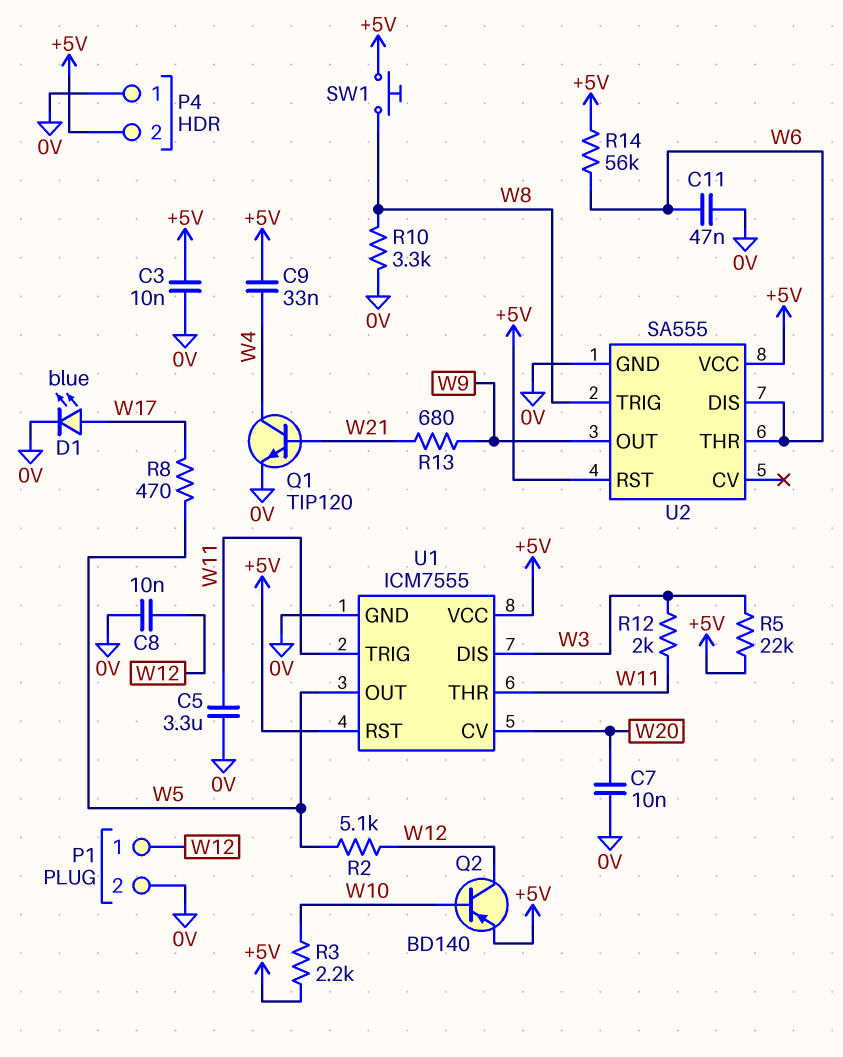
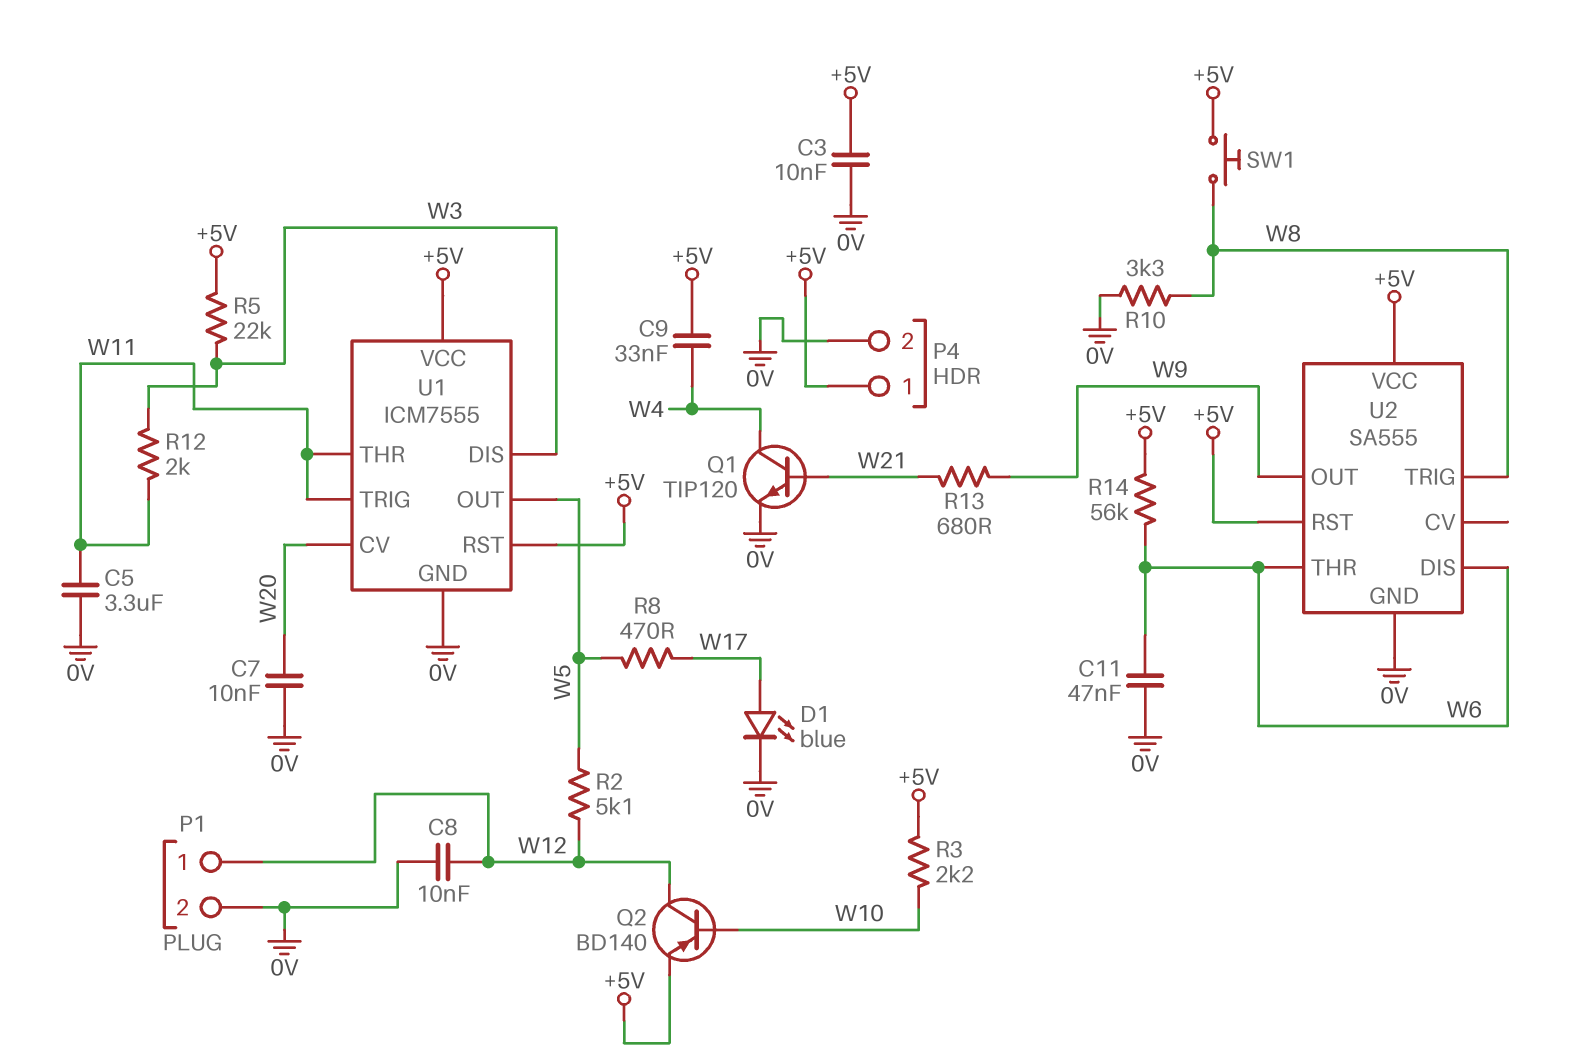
P4 pin 1: 0V -> +5V
P4 pin 2: +5V -> 0V

